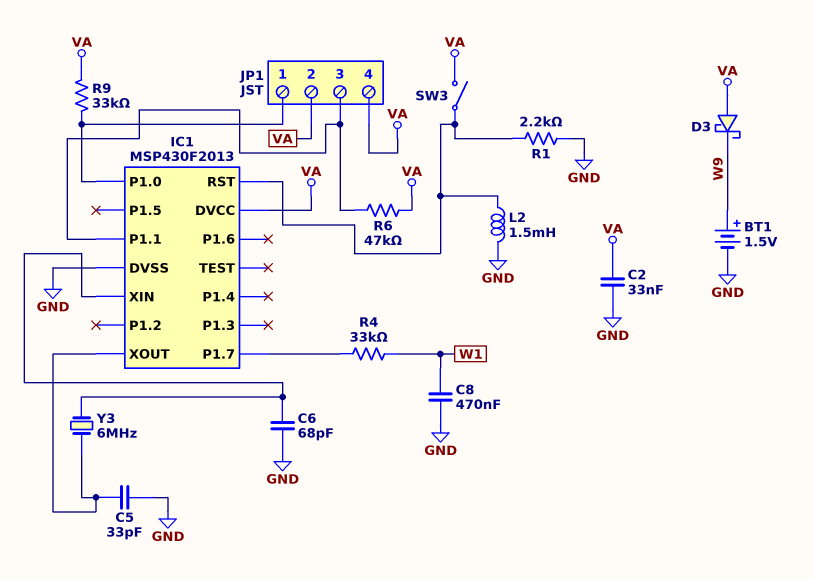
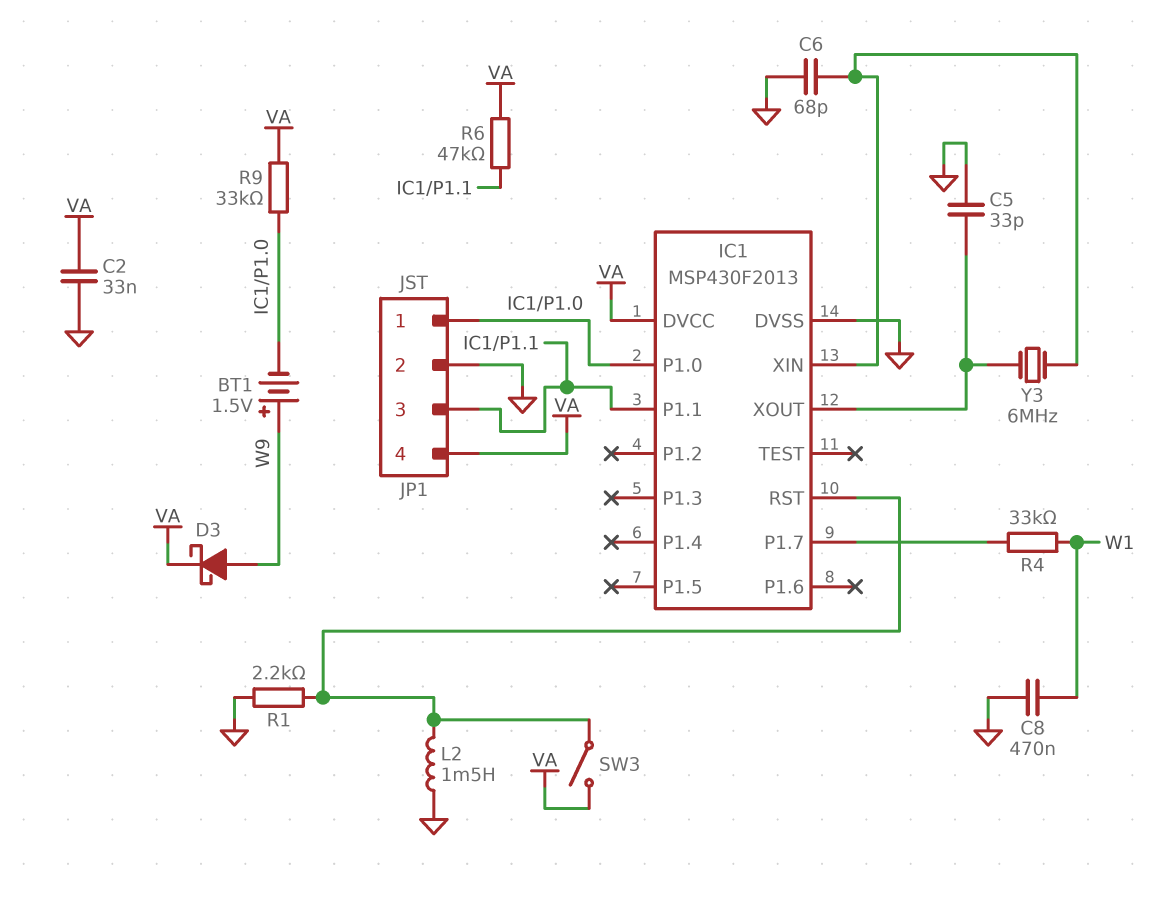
BT1: 1.5V (plus W9, minus GND) -> 1.5V (plus W9, minus IC1/P1.0)
D3: schottky (A VA, K W9) -> schottky (A W9, K VA)
JP1 pin 2: VA -> GND

